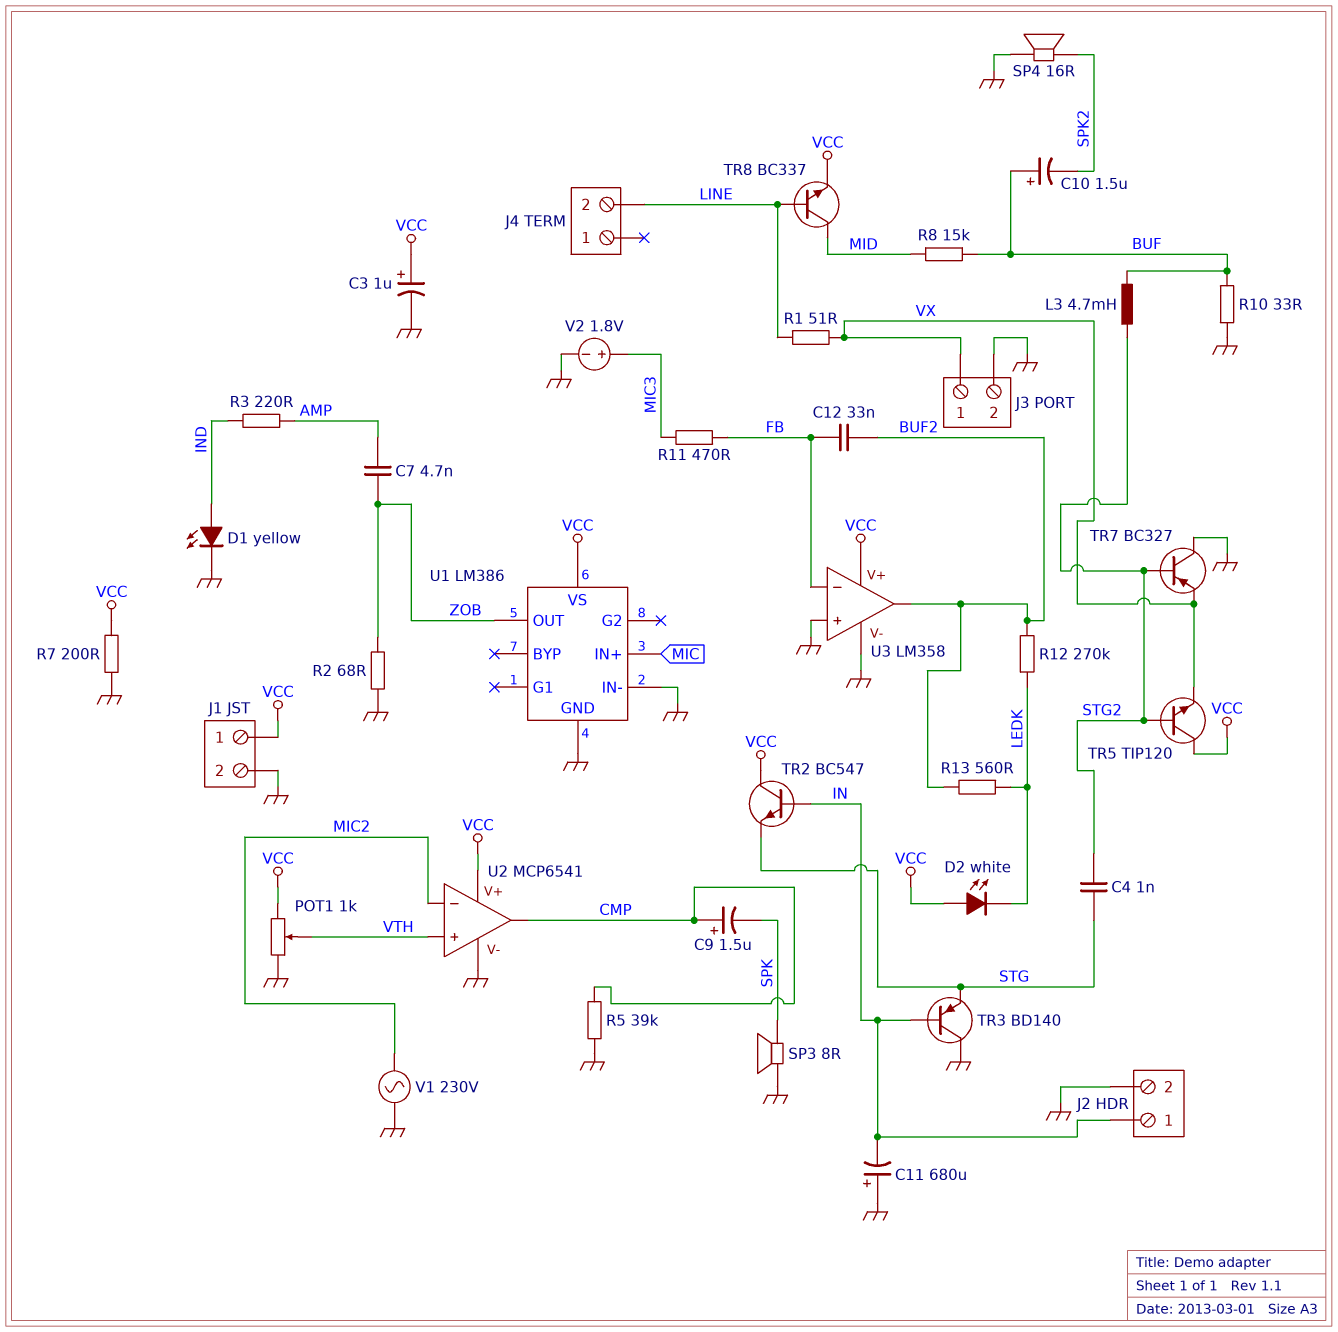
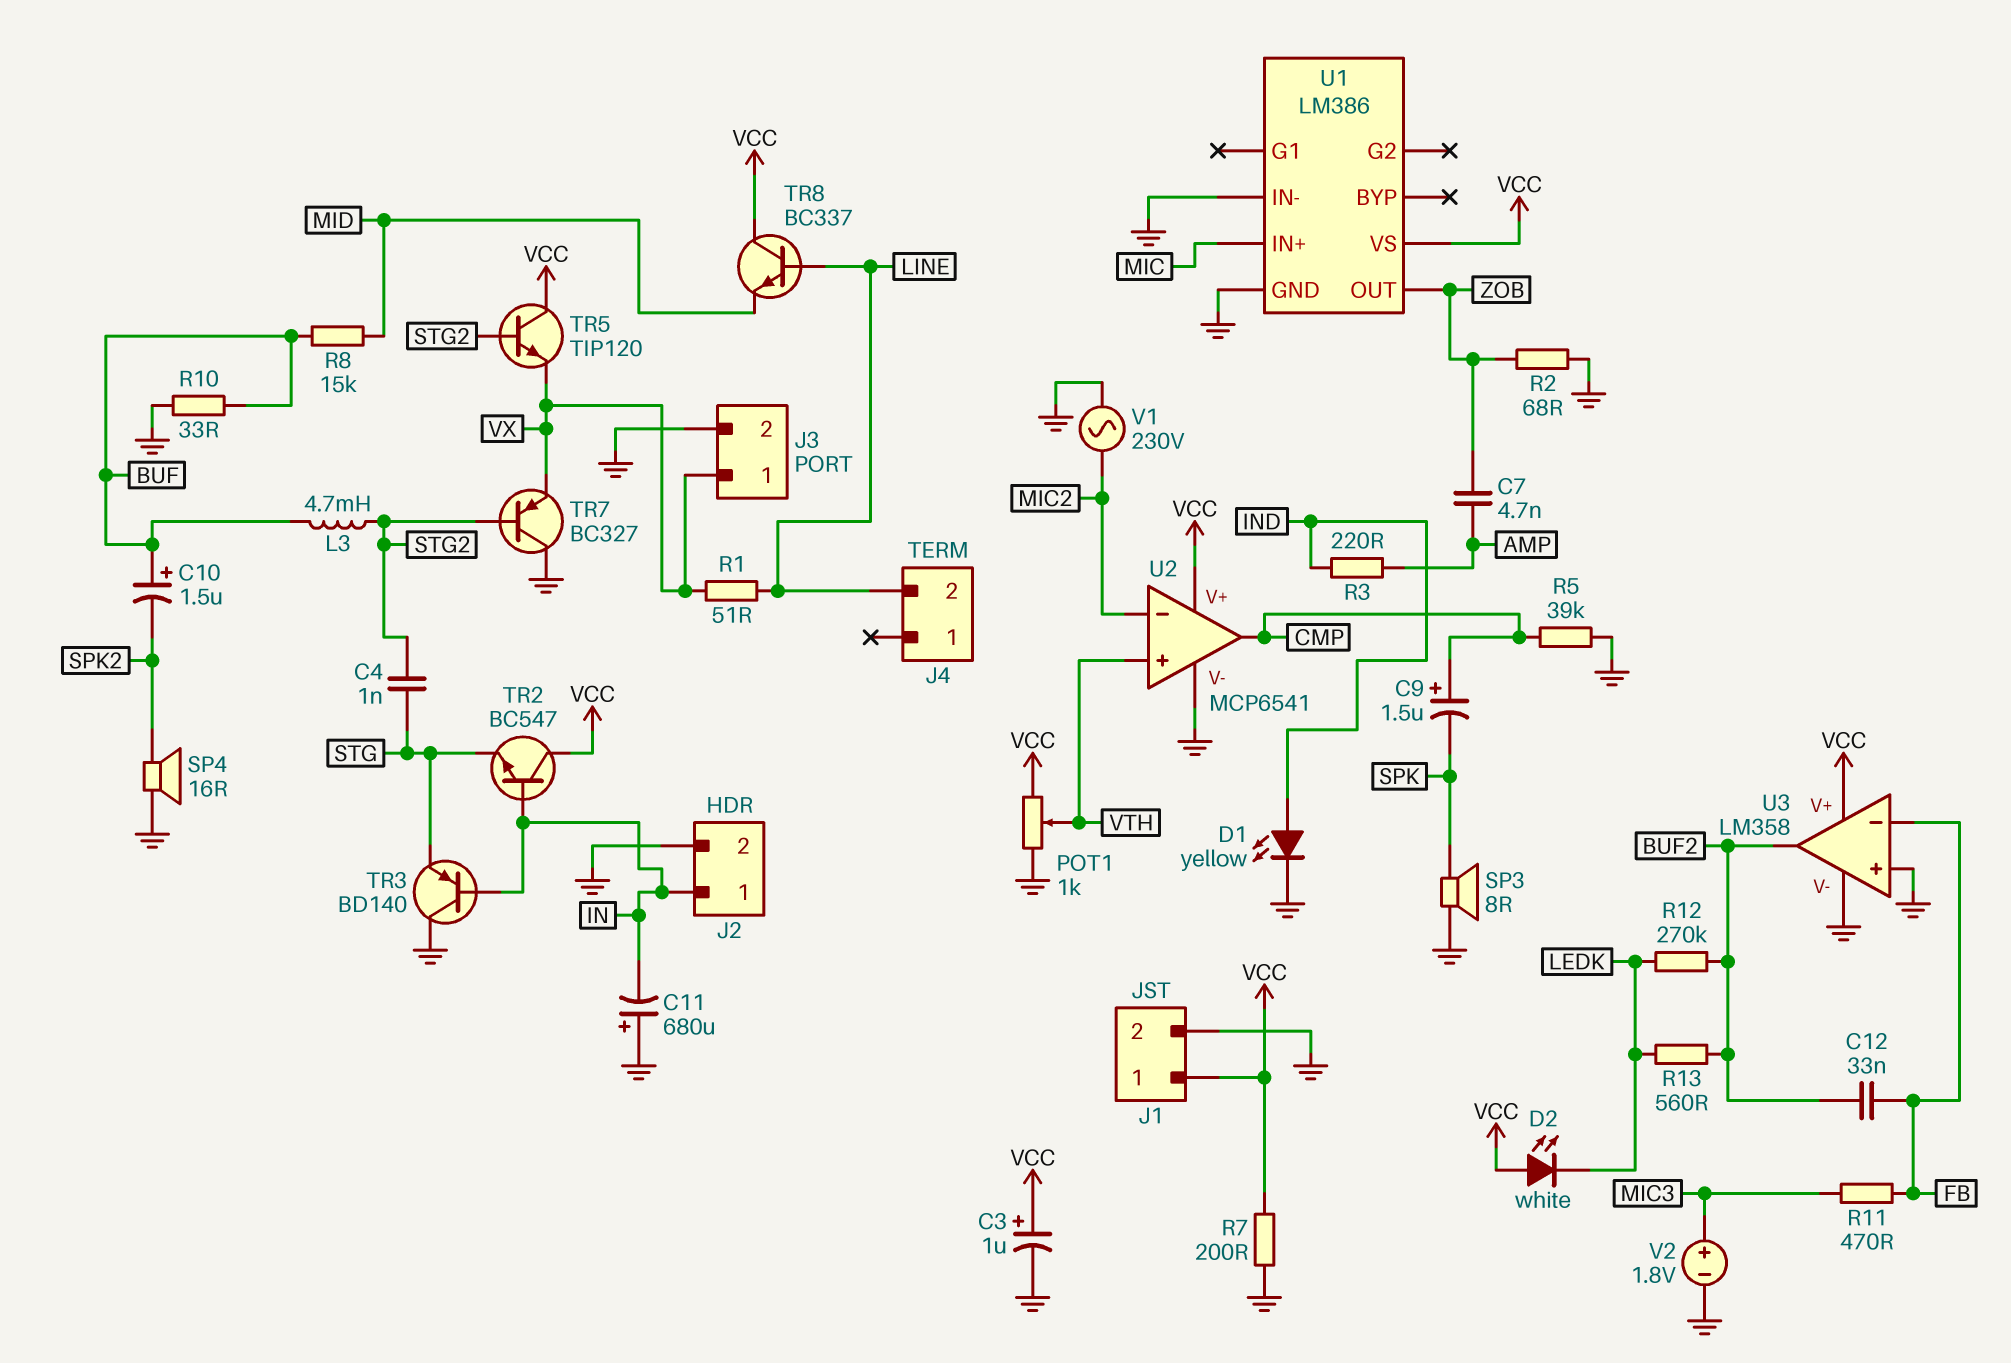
TR8: NPN BC337 (B LINE, C MID, E VCC) -> NPN BC337 (B LINE, C VCC, E MID)

